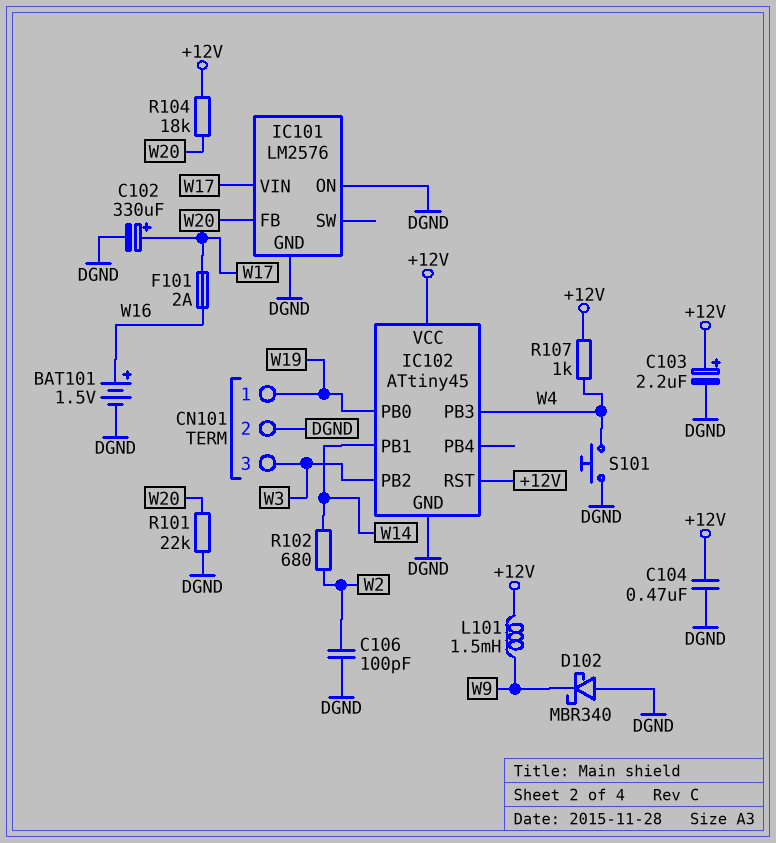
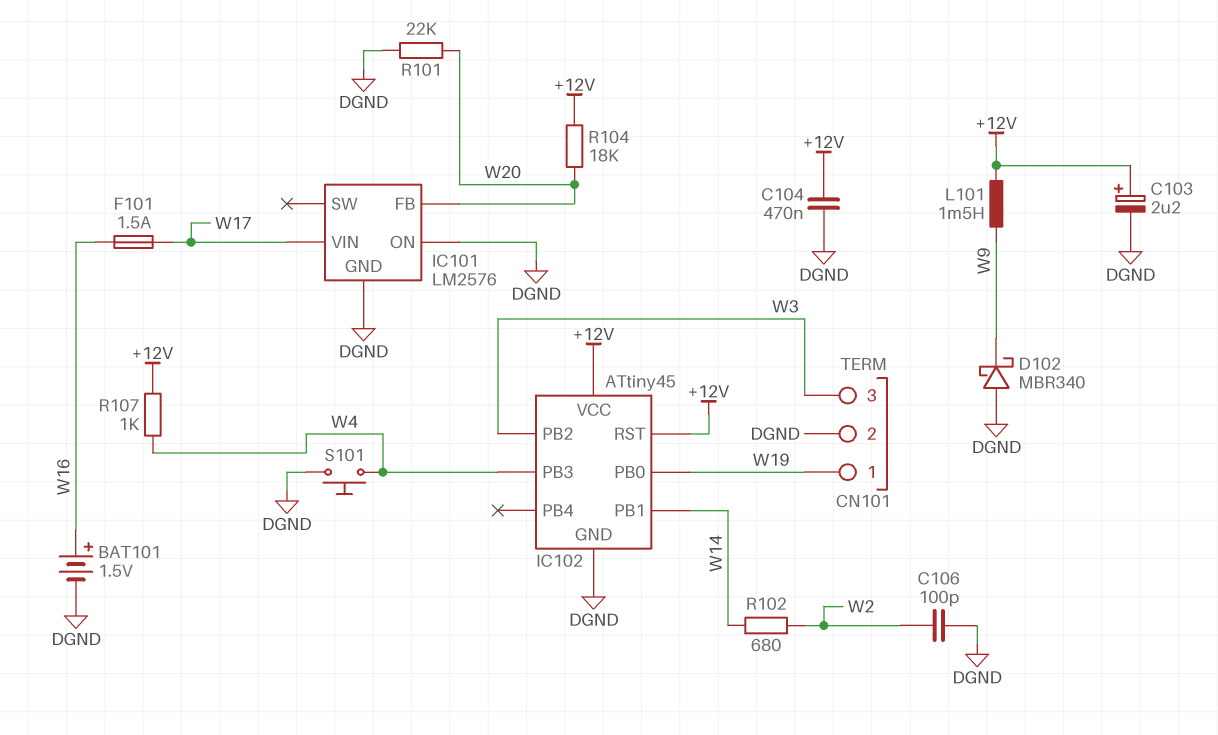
C102: 330uF (plus W17, minus DGND) -> none
F101: 2A (W16, W17) -> 1.5A (W16, W17)

